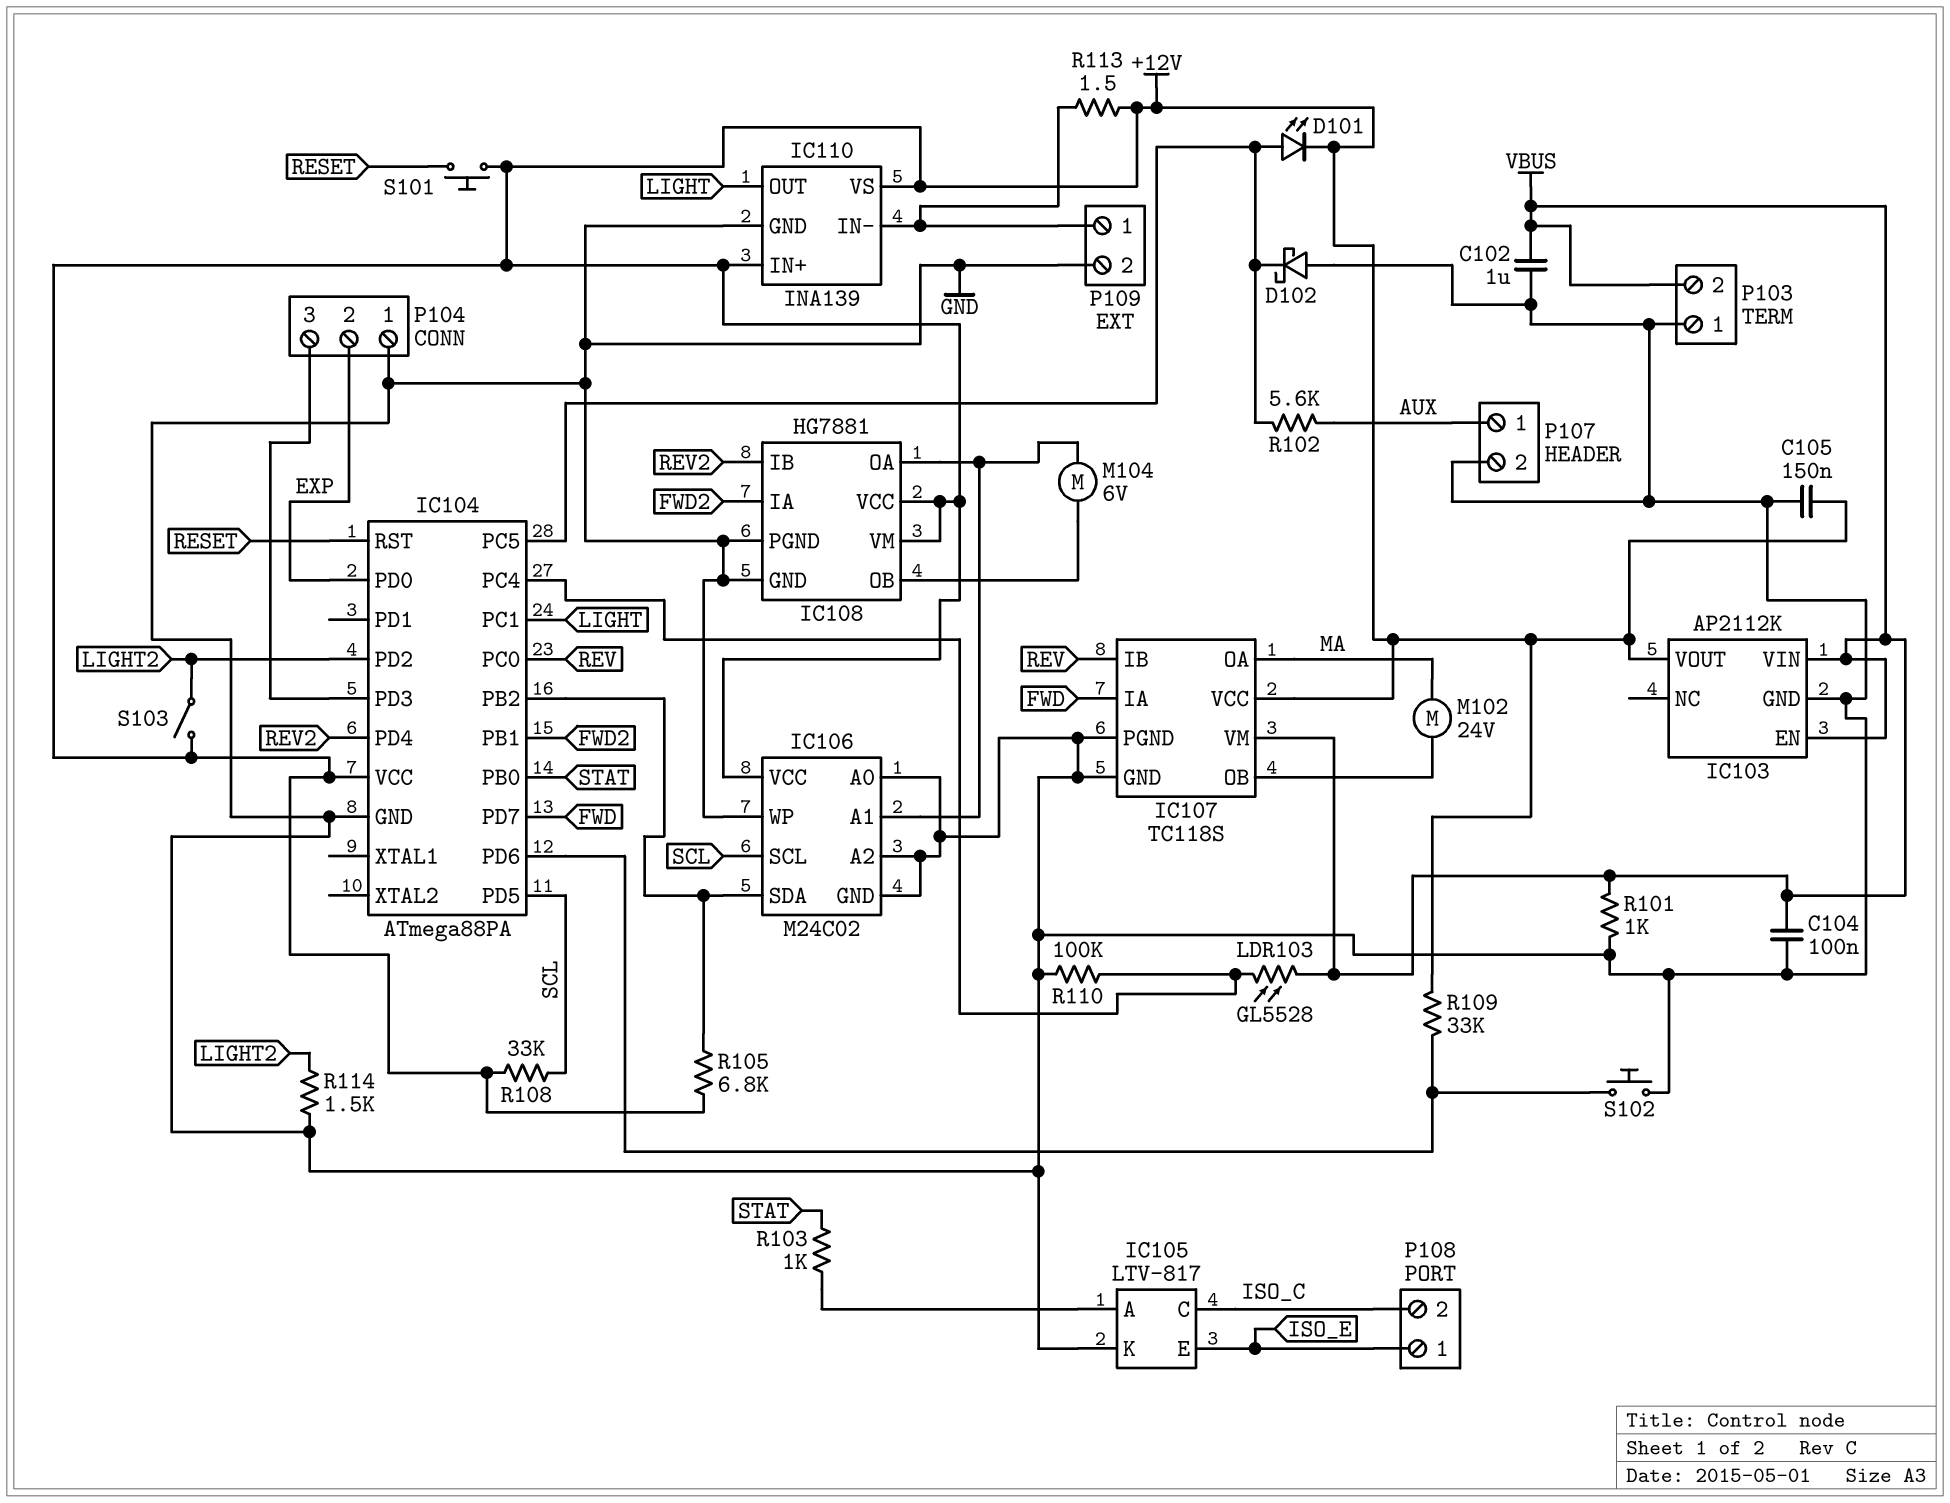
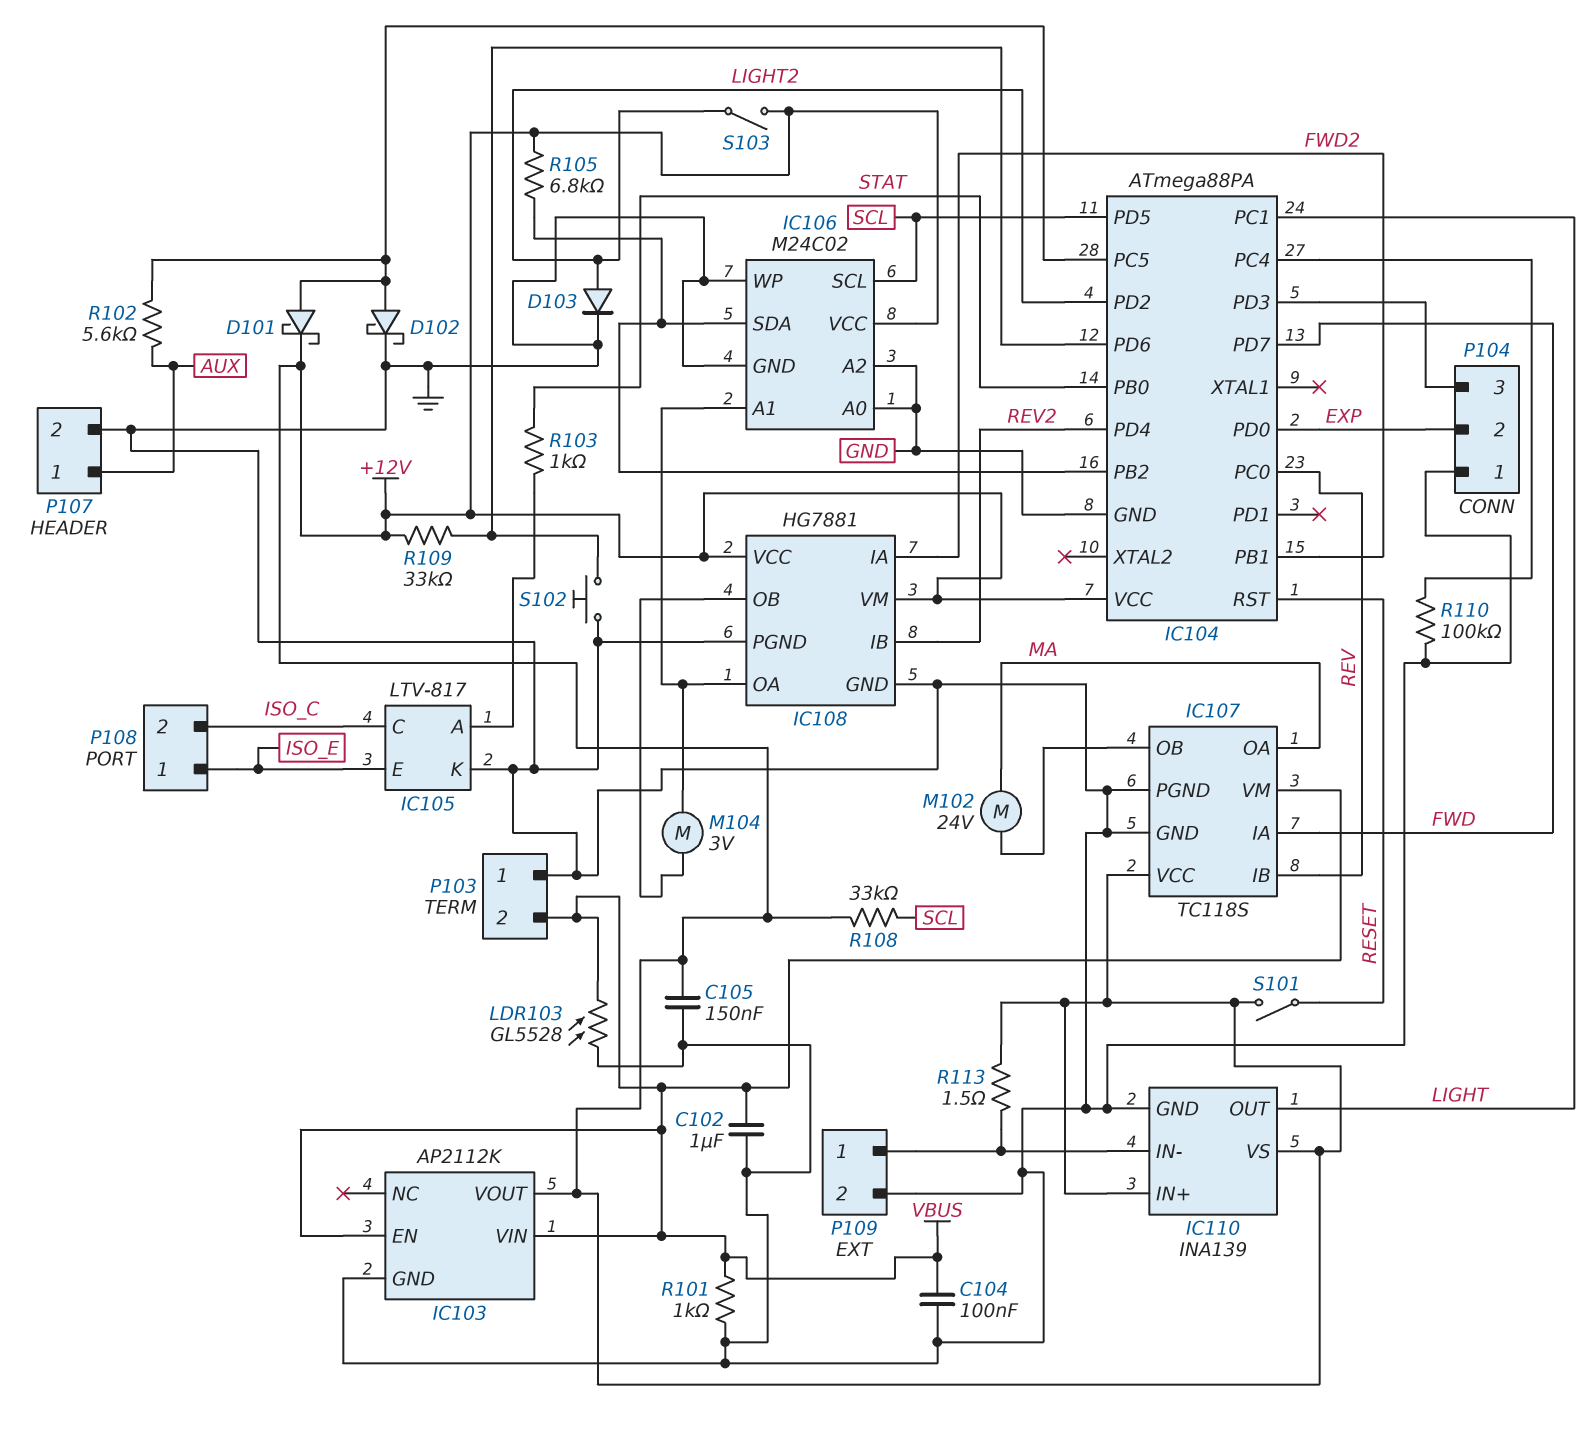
D101: LED (A IC104/PC5, K +12V) -> schottky (A IC104/PC5, K +12V)
D102: schottky (A GND, K IC104/PC5) -> schottky (A IC104/PC5, K GND)
D103: none -> diode (A LIGHT2, K GND)
LDR103: GL5528 (IC104/PC4, VBUS) -> GL5528 (GND, VBUS)
M104: motor 6V (IC106/A1, IC108/OB) -> motor 3V (IC106/A1, IC108/OB)
R114: 1.5k (GND, LIGHT2) -> none
S101: button (+12V, RESET) -> switch (+12V, RESET)

